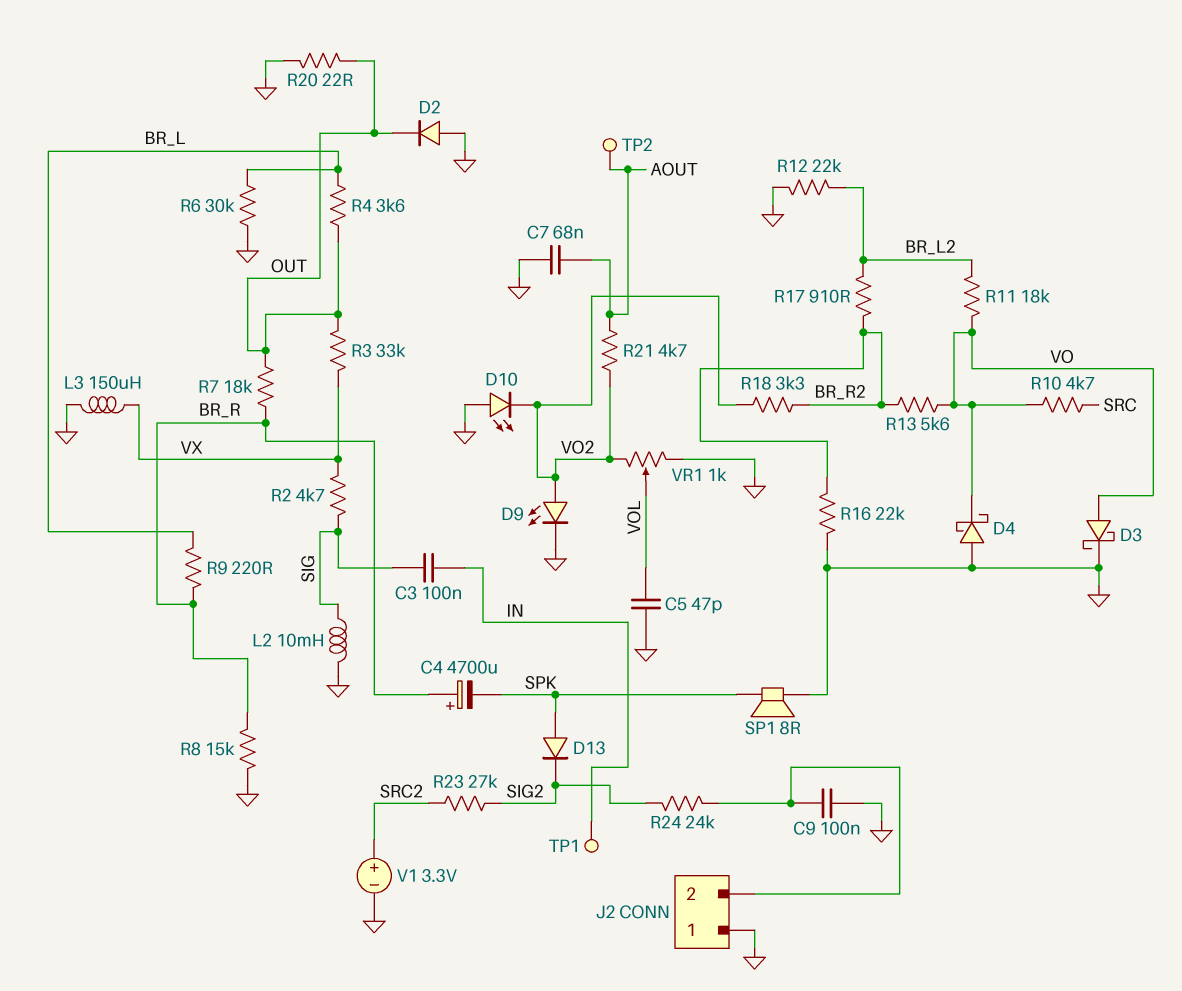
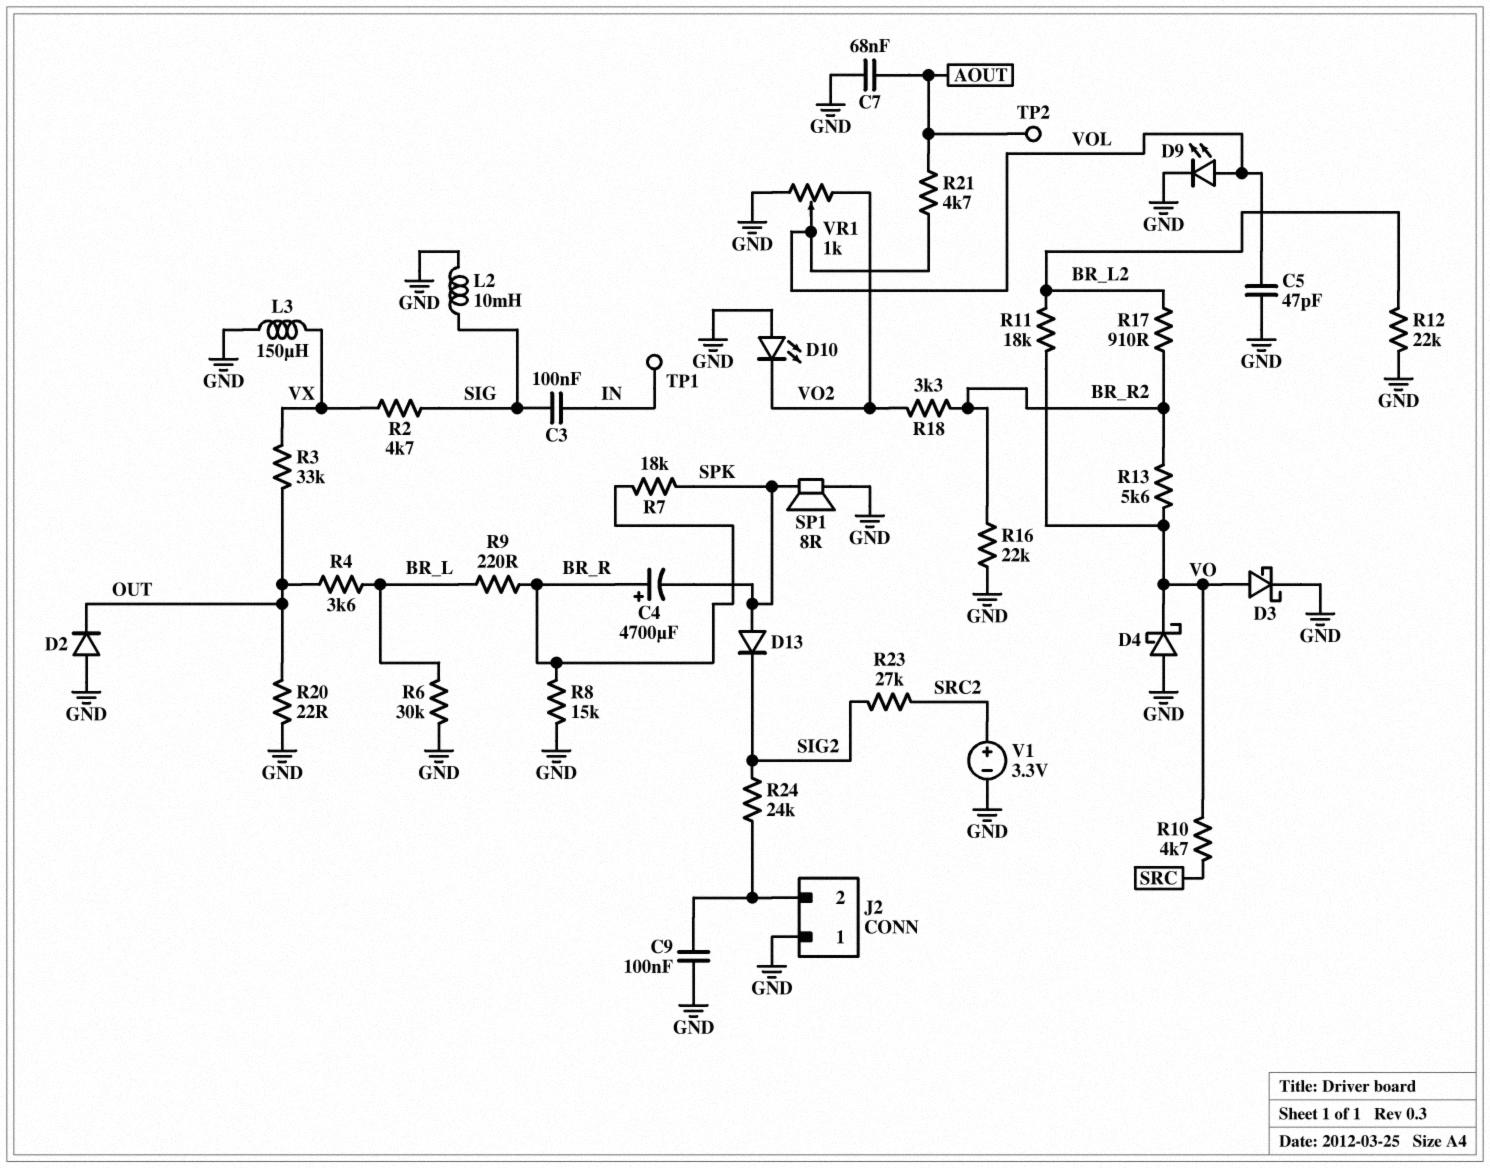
D9: LED (A VO2, K GND) -> LED (A VOL, K GND)
R7: 18k (BR_R, OUT) -> 18k (BR_R, SPK)
R21: 4.7k (AOUT, VO2) -> 4.7k (AOUT, VOL)

